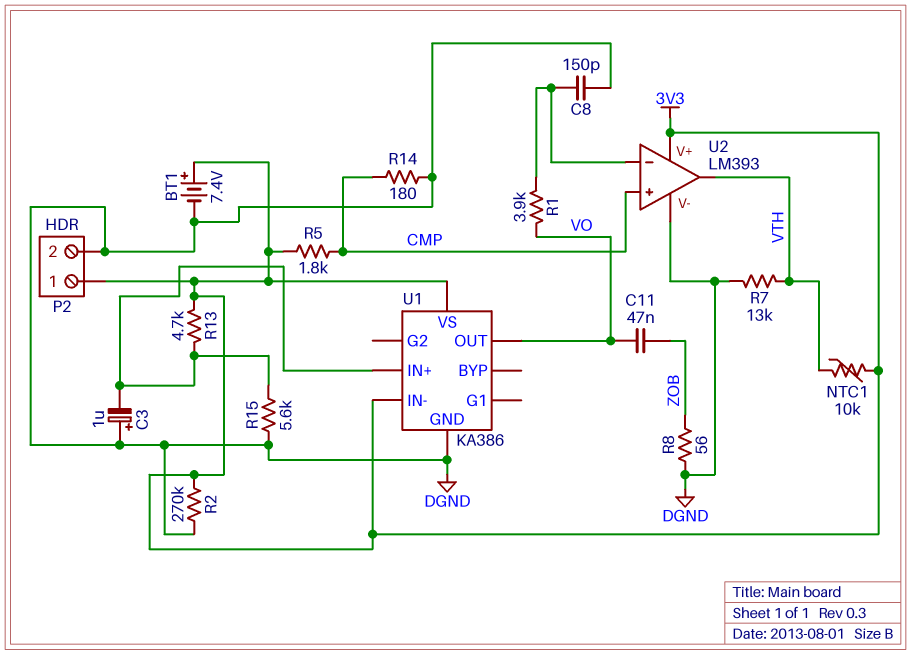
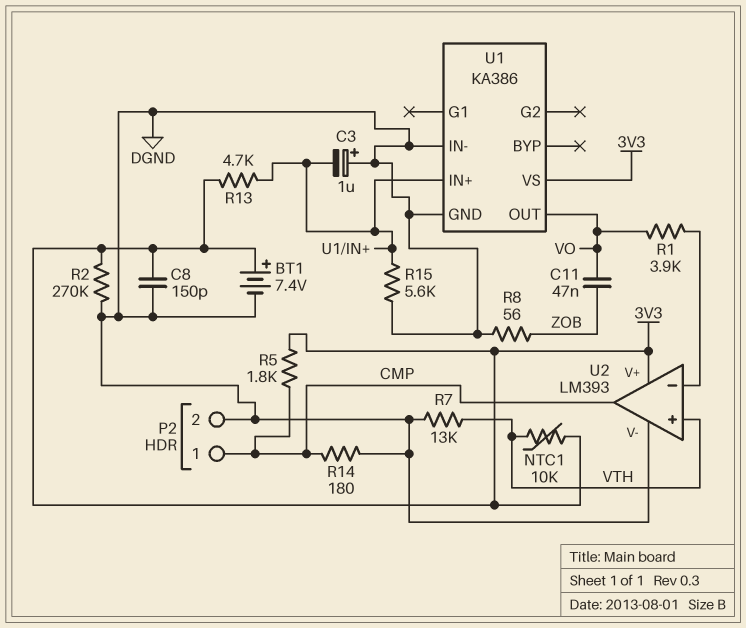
C8: 150pF (DGND, U2/in-) -> 150pF (3V3, DGND)
P2 pin 1: 3V3 -> CMP
U1 pin IN-: 3V3 -> DGND
U2 pin in+: CMP -> VTH
U2 pin out: VTH -> CMP

